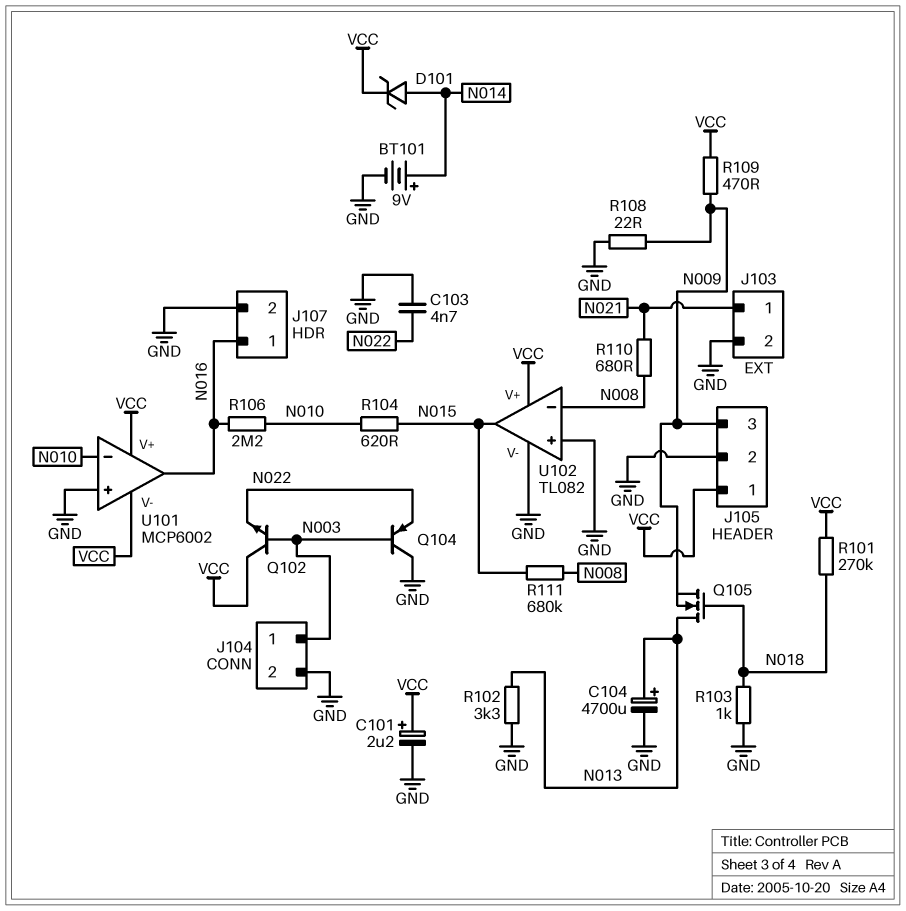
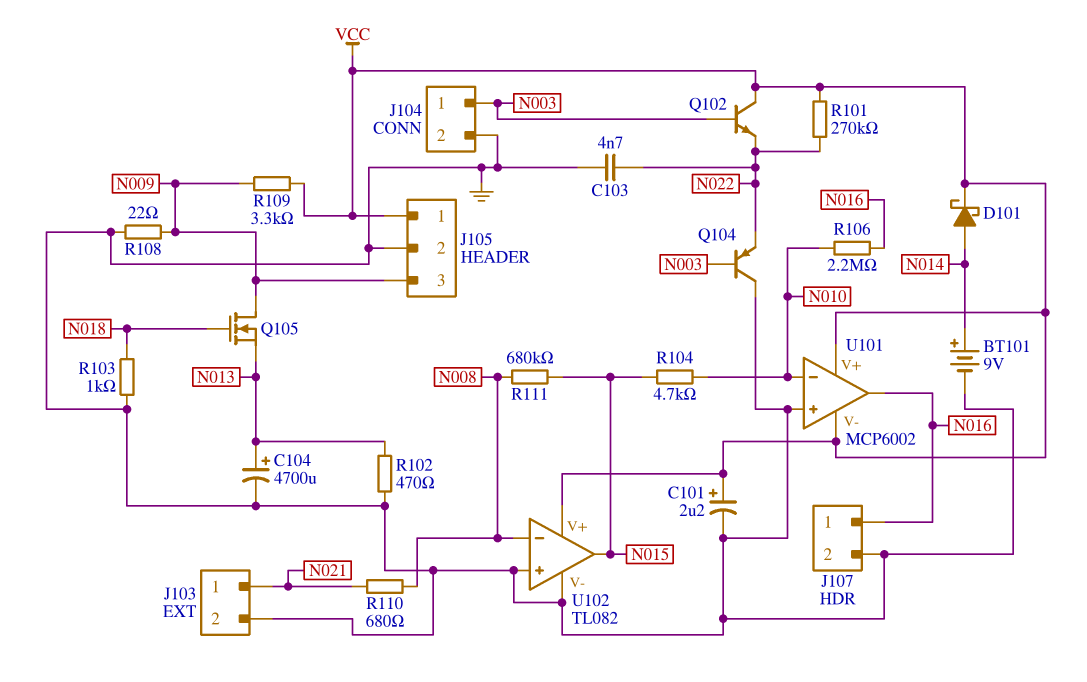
D101: zener (A N014, K VCC) -> schottky (A N014, K VCC)
Q105: NMOS (G N018, D N013, S N009) -> NMOS (G N018, D N009, S N013)
R101: 270k (N018, VCC) -> 270k (N022, VCC)
R102: 3.3k (GND, N013) -> 470 (GND, N013)
R104: 620 (N010, N015) -> 4.7k (N010, N015)
R109: 470 (N009, VCC) -> 3.3k (N009, VCC)

